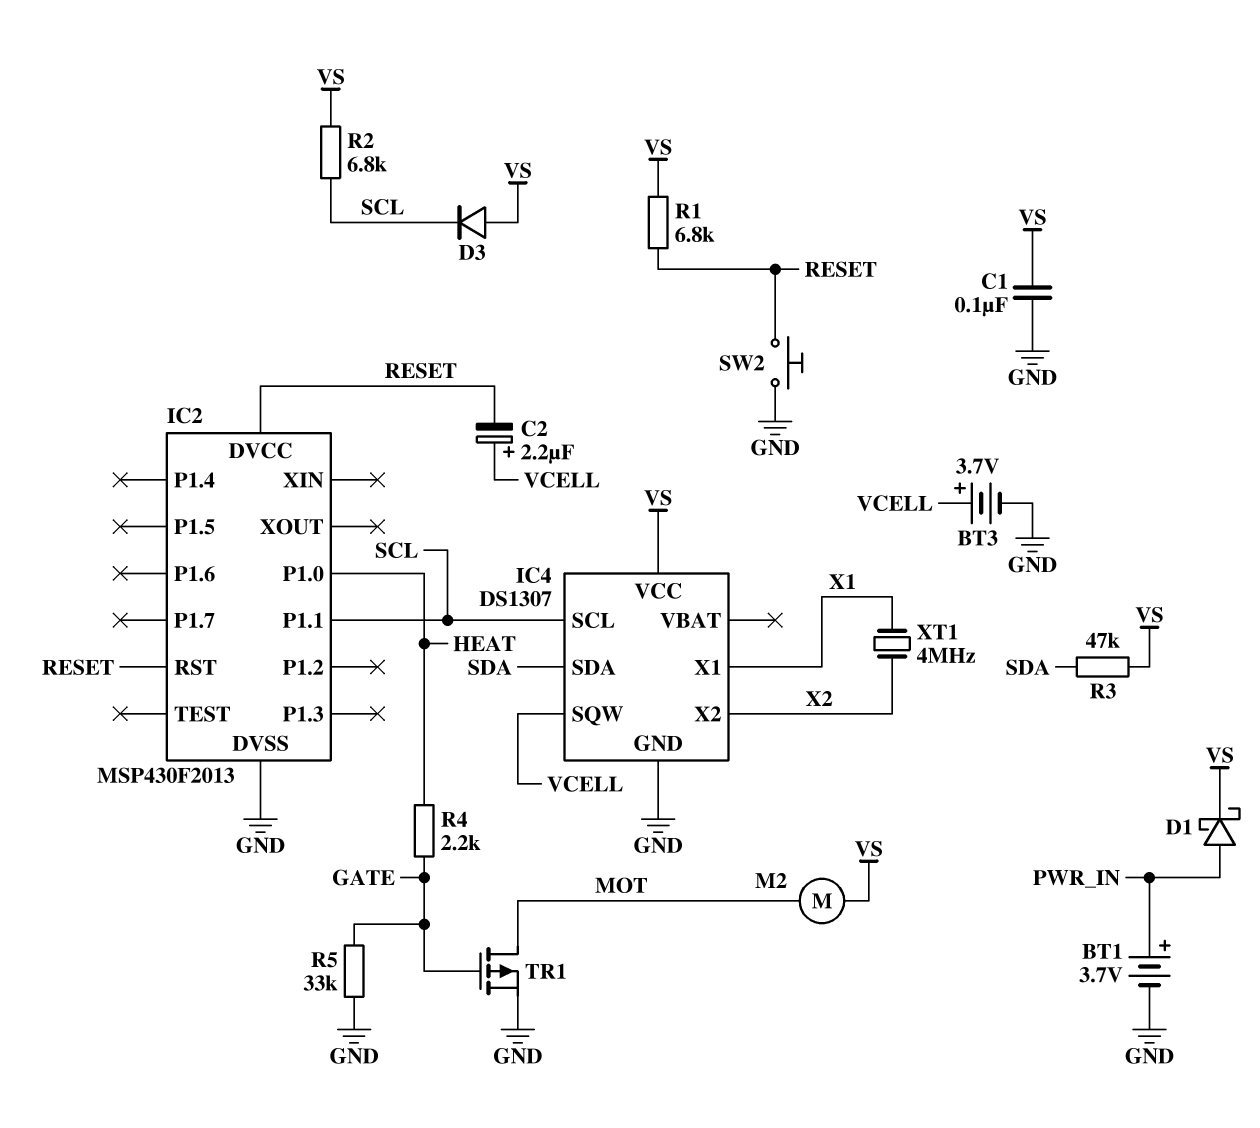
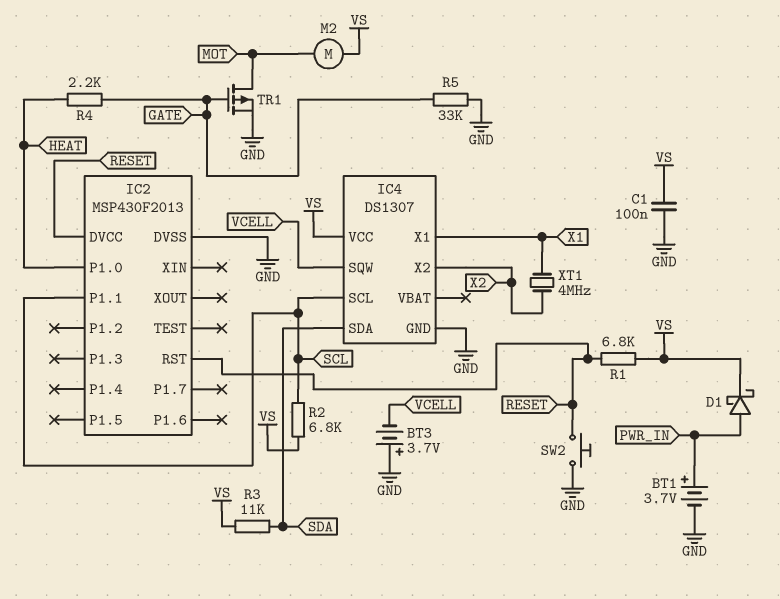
BT3: 3.7V (plus VCELL, minus GND) -> 3.7V (plus GND, minus VCELL)
C2: 2.2uF (plus VCELL, minus RESET) -> none
D3: diode (A VS, K SCL) -> none
R3: 47k (SDA, VS) -> 11k (SDA, VS)

